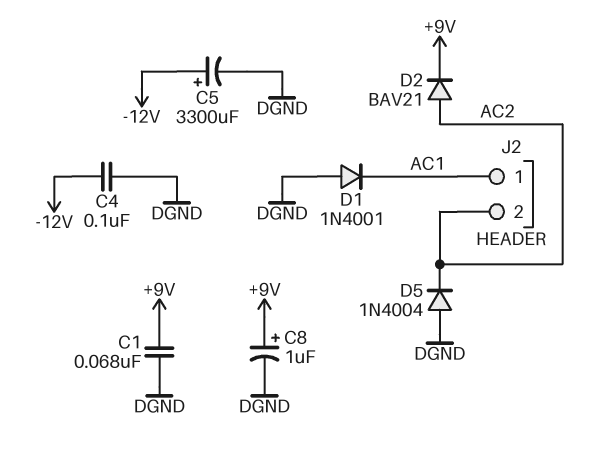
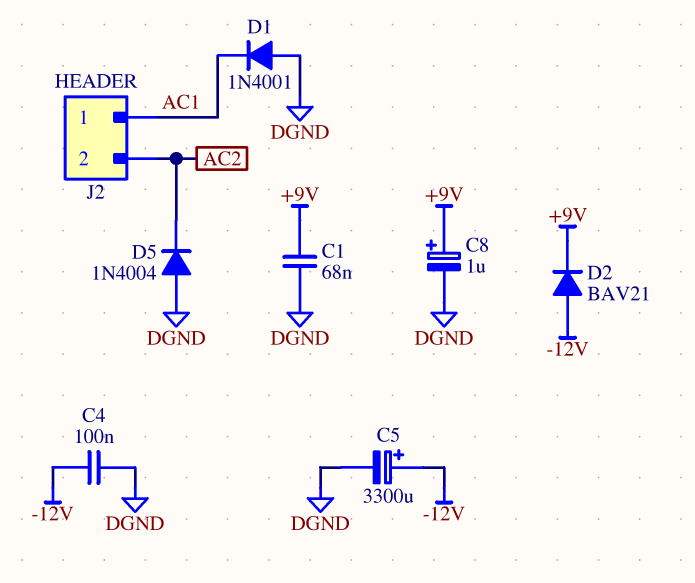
D2: diode BAV21 (A AC2, K +9V) -> diode BAV21 (A -12V, K +9V)

